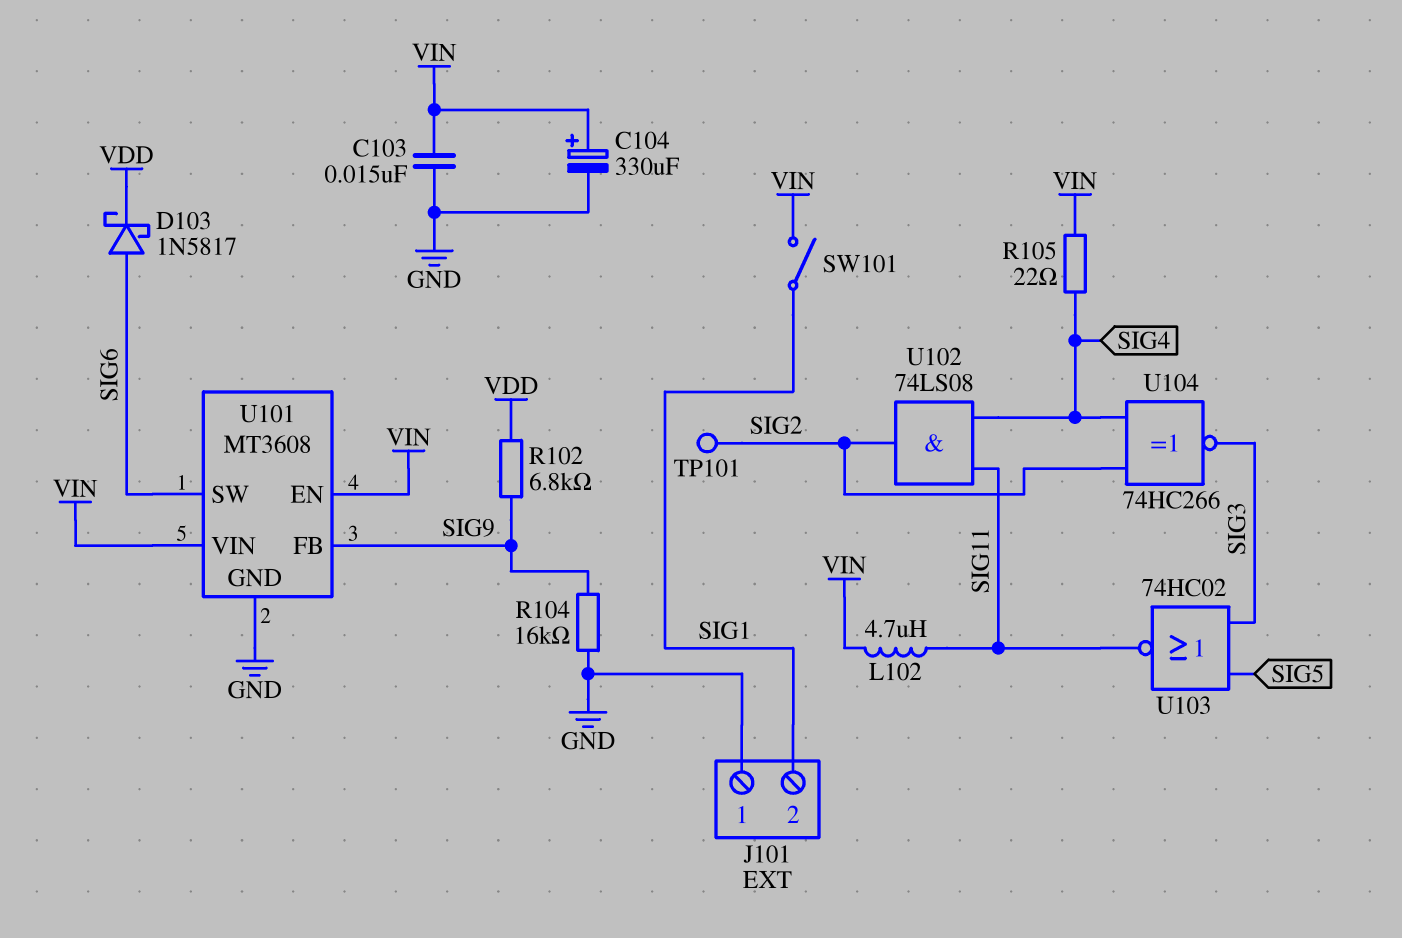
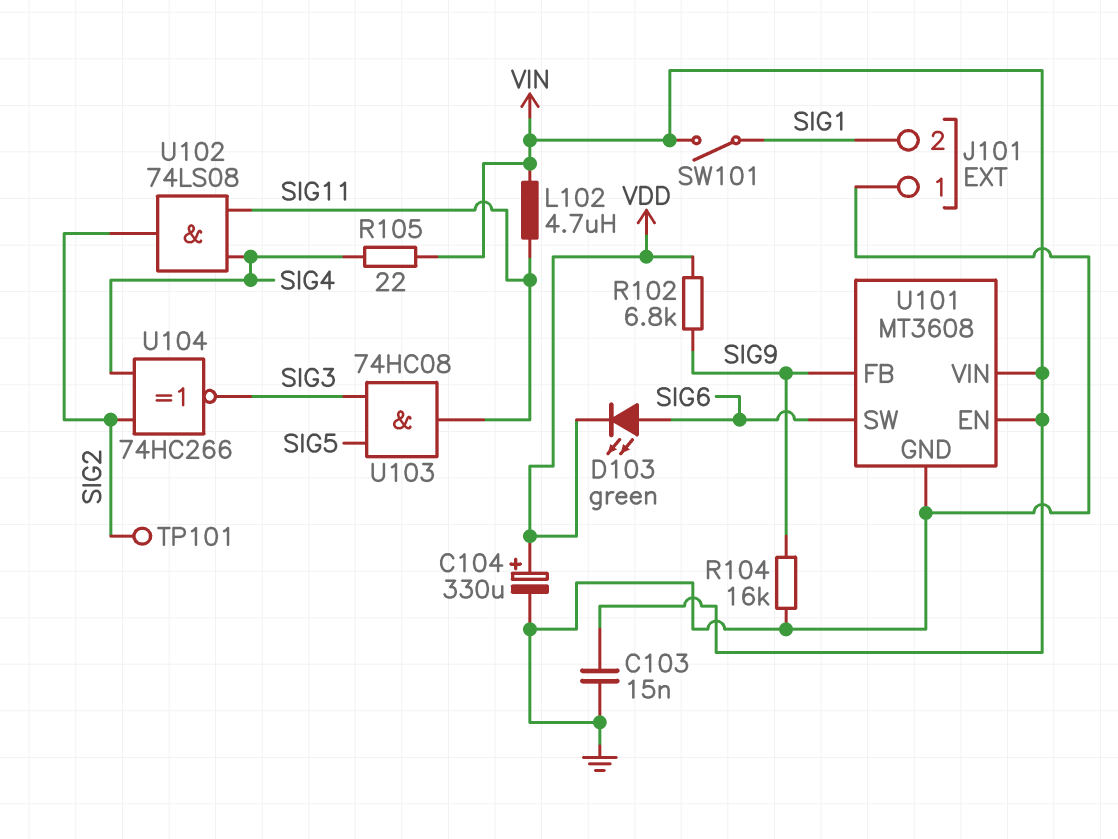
C104: 330uF (plus VIN, minus GND) -> 330uF (plus VDD, minus GND)
D103: schottky 1N5817 (A SIG6, K VDD) -> LED green (A SIG6, K VDD)
U103: NOR 74HC02 (in SIG3, in SIG5, out SIG11) -> AND 74HC08 (in SIG3, in SIG5, out SIG11)

